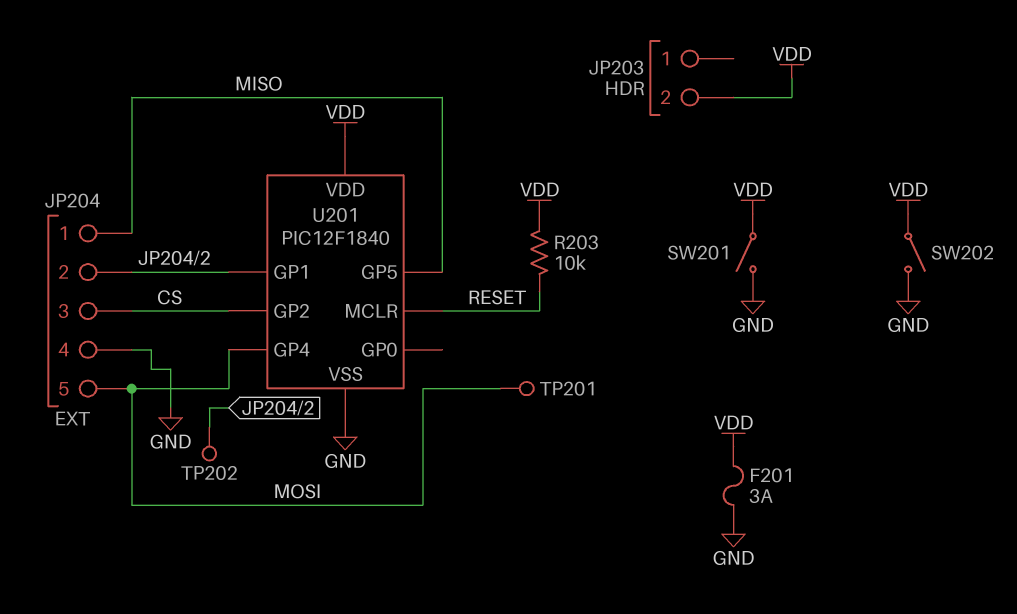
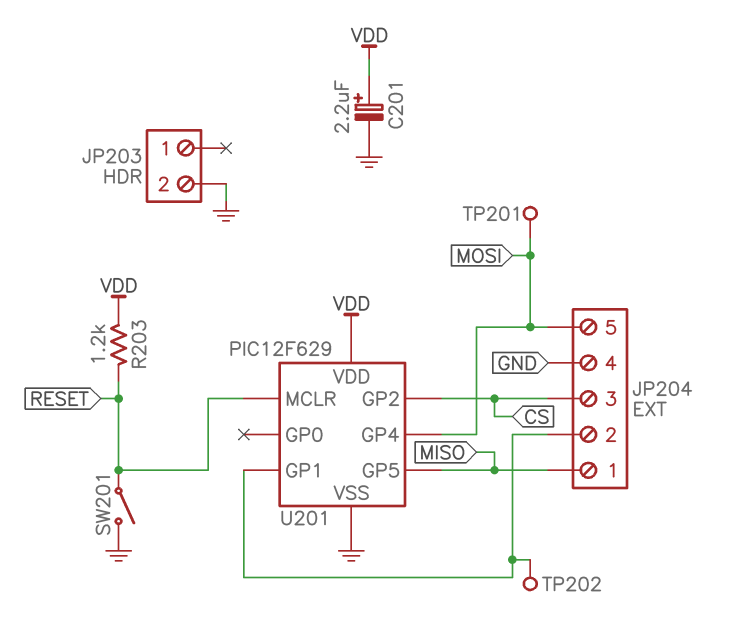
C201: none -> 2.2uF (plus VDD, minus GND)
F201: 3A (GND, VDD) -> none
JP203 pin 2: VDD -> GND
R203: 10k (RESET, VDD) -> 1.2k (RESET, VDD)
SW201: switch (GND, VDD) -> switch (GND, RESET)
SW202: switch (GND, VDD) -> none
U201: PIC12F1840 -> PIC12F629

